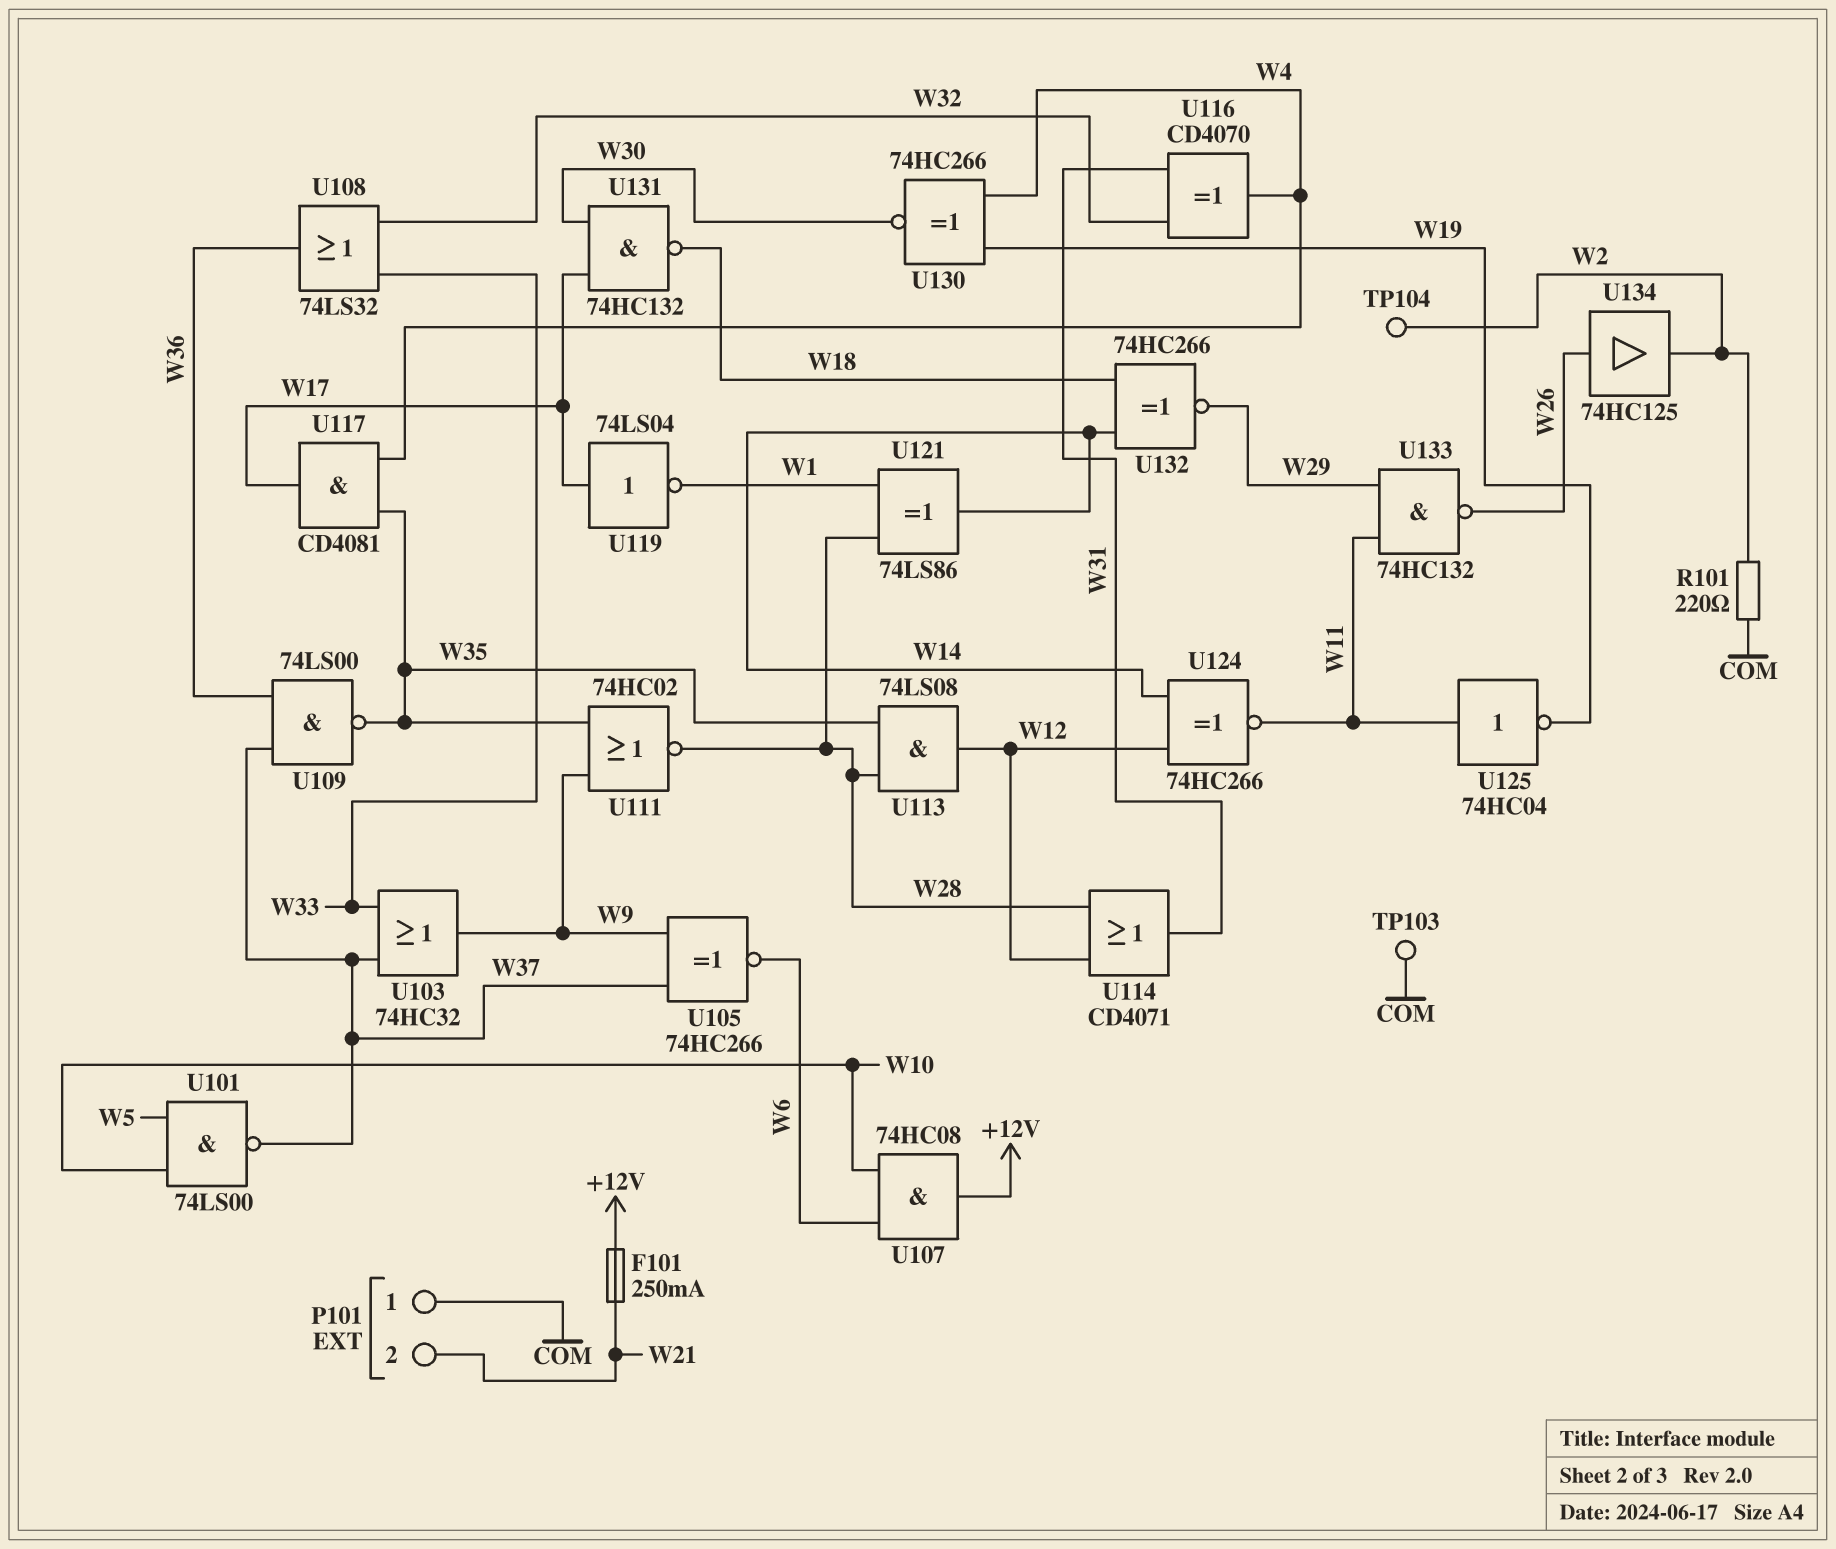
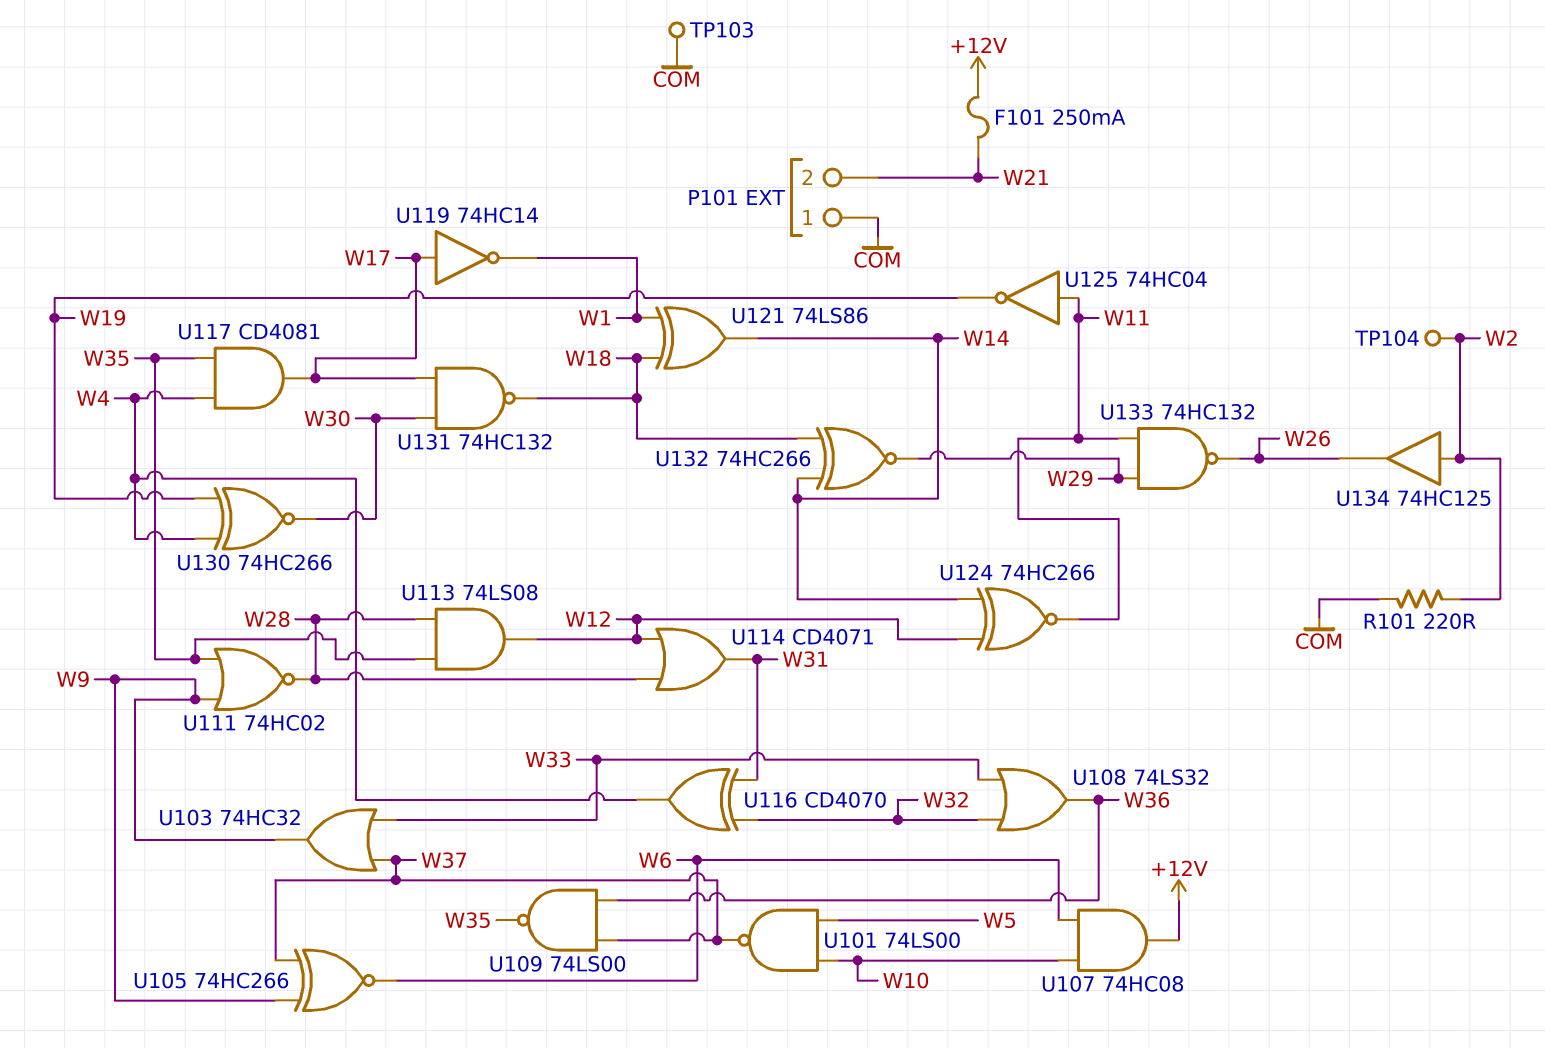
U119: NOT 74LS04 (in W17, out W1) -> NOT 74HC14 (in W17, out W1)
U121: XOR 74LS86 (in W1, in W28, out W14) -> XOR 74LS86 (in W1, in W18, out W14)
U134: buffer 74HC125 (in W26, out W2) -> buffer 74HC125 (in W2, out W26)

